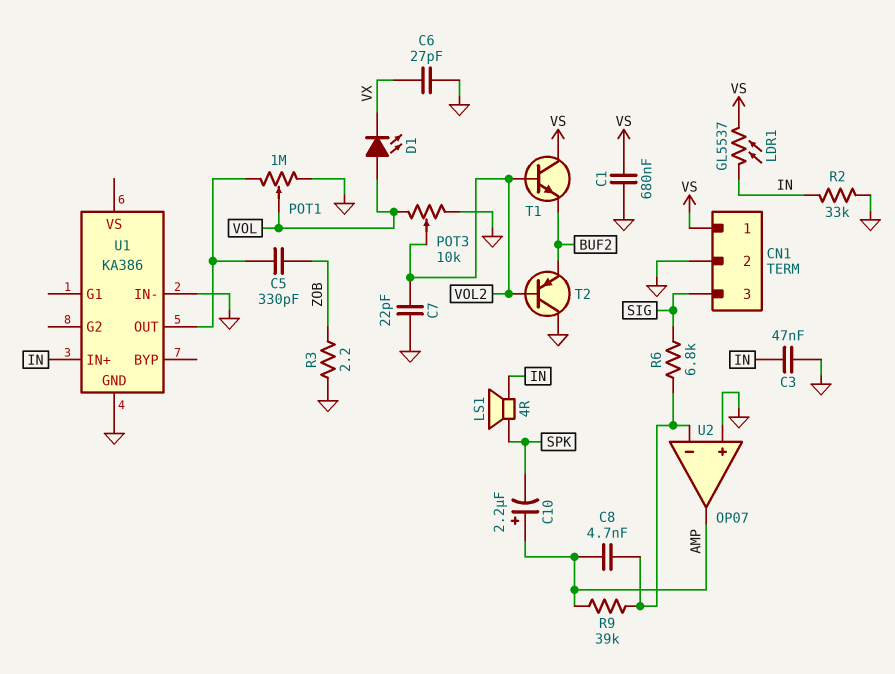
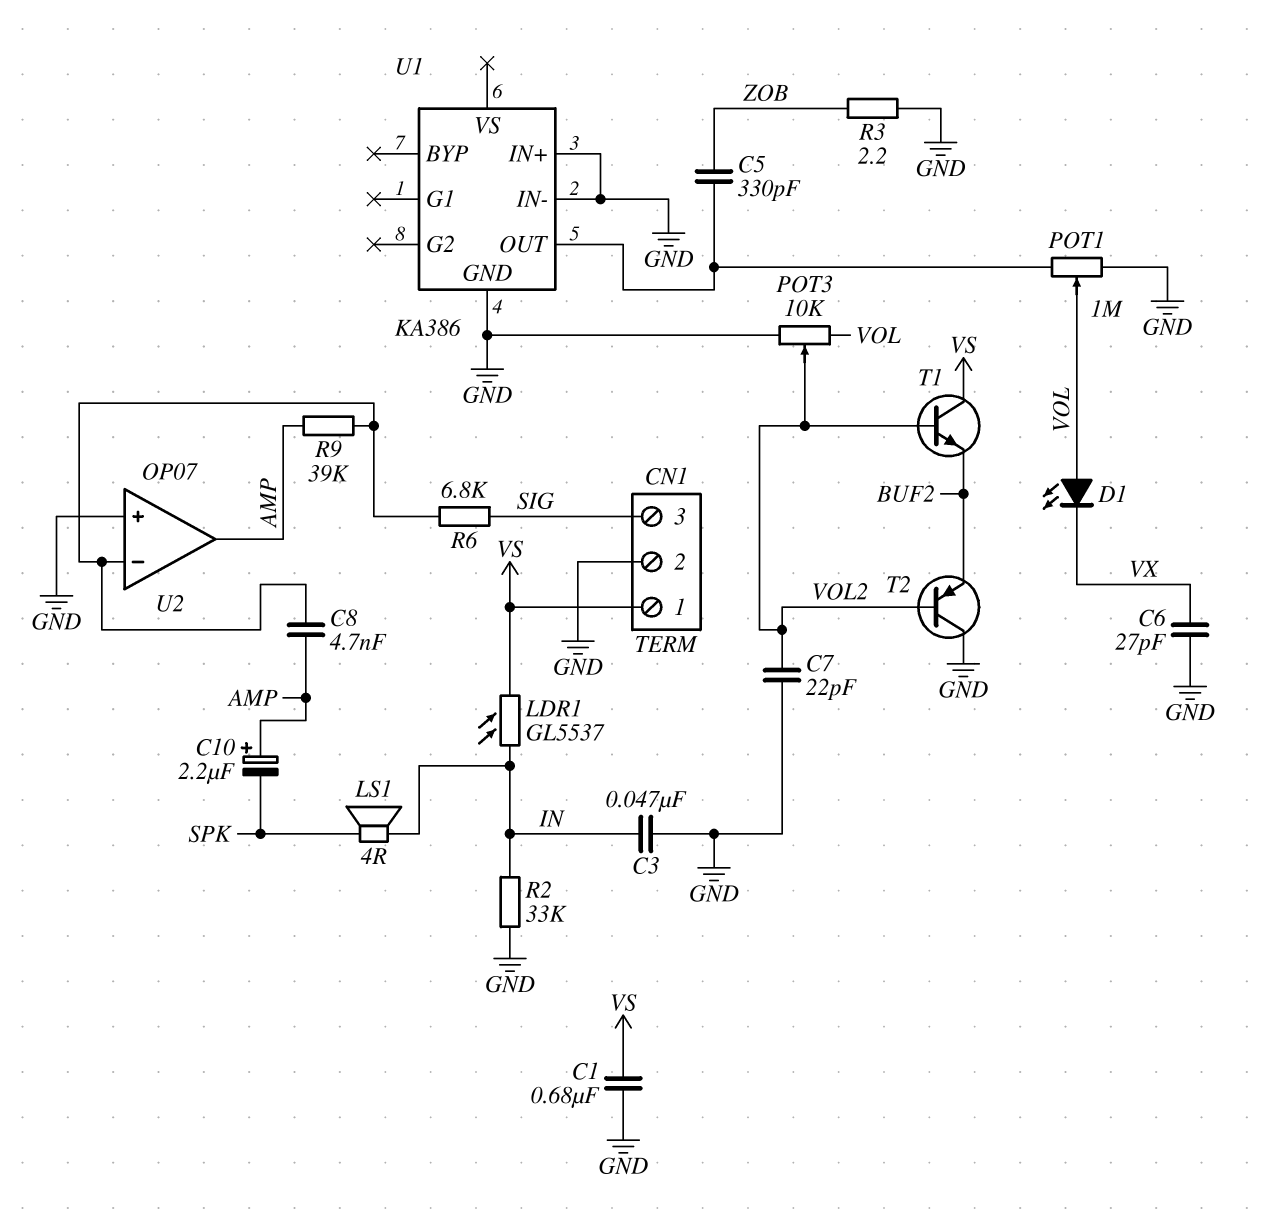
U1 pin IN+: IN -> GND

